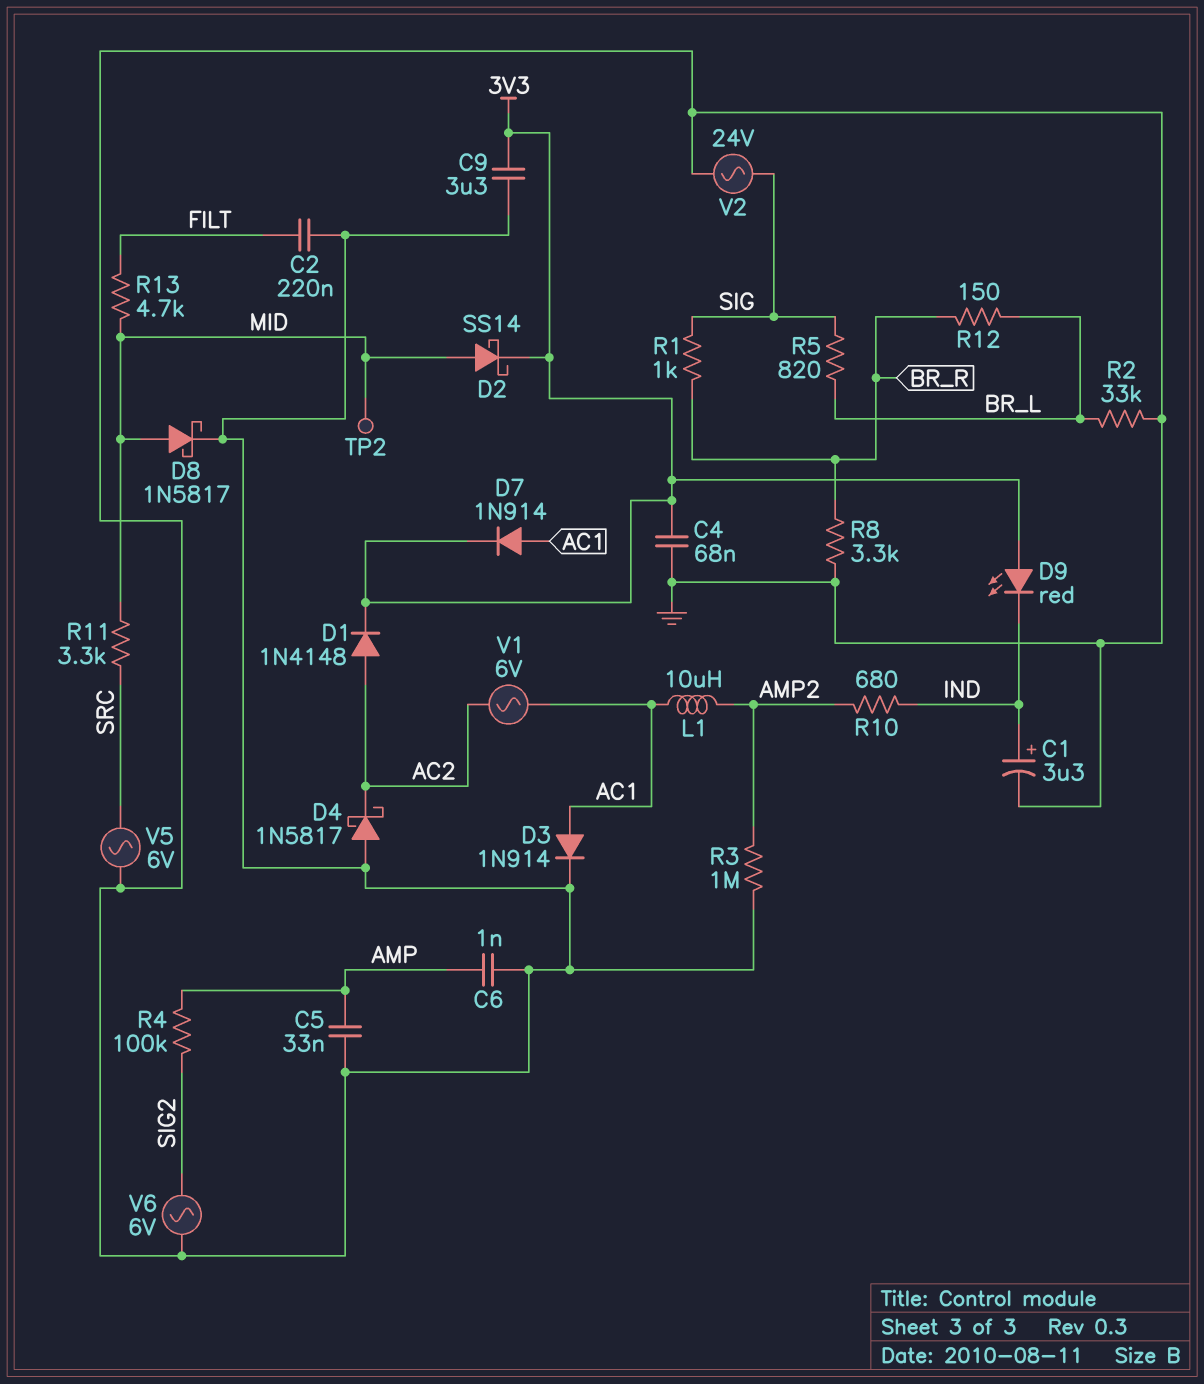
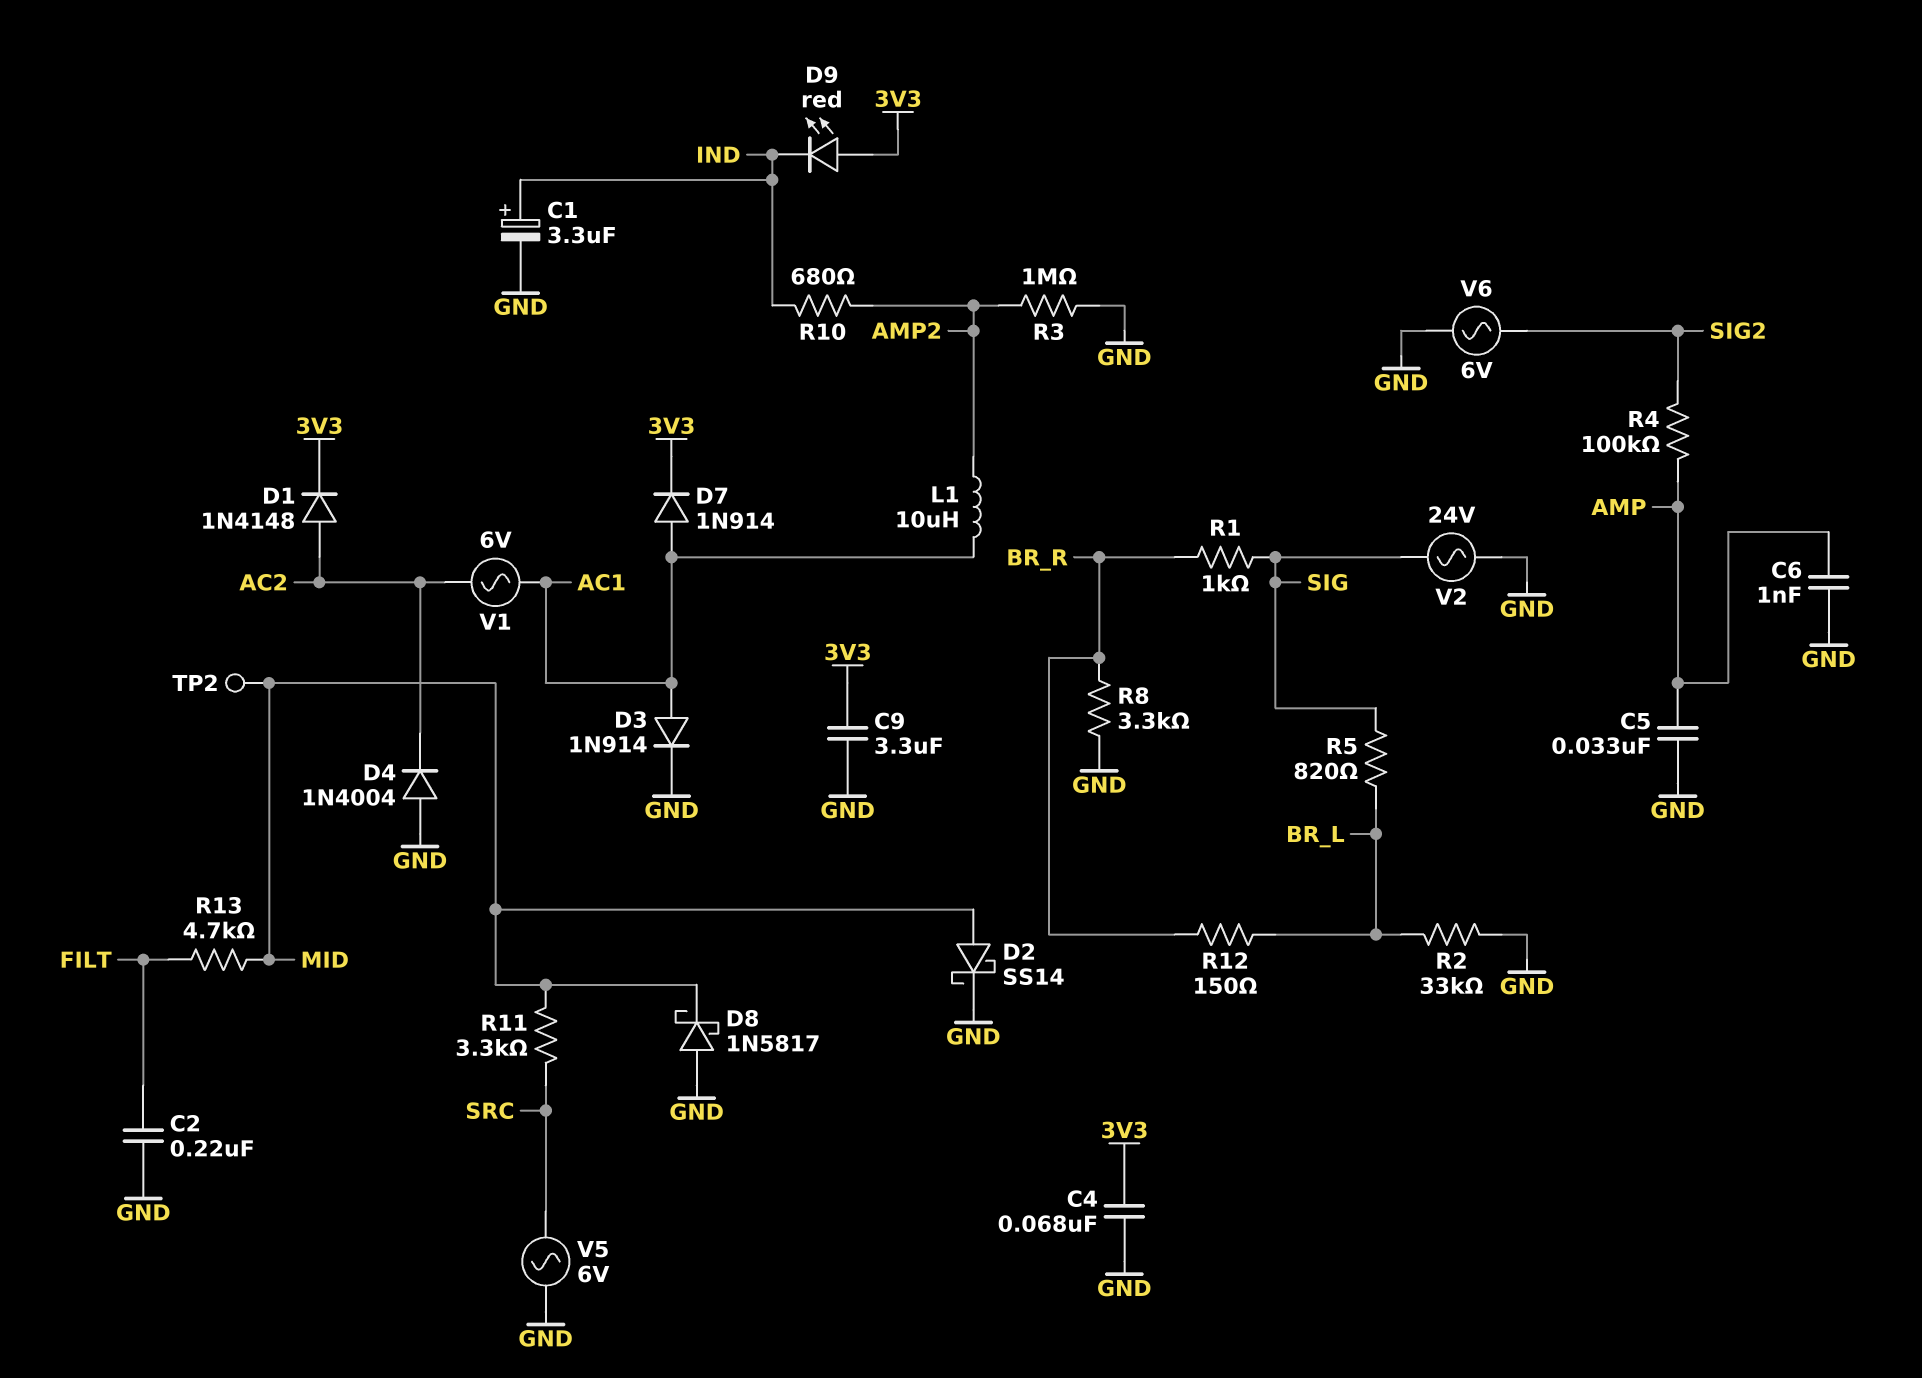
D2: schottky SS14 (A MID, K 3V3) -> schottky SS14 (A MID, K GND)
D4: schottky 1N5817 (A GND, K AC2) -> diode 1N4004 (A GND, K AC2)
D8: schottky 1N5817 (A MID, K GND) -> schottky 1N5817 (A GND, K MID)

